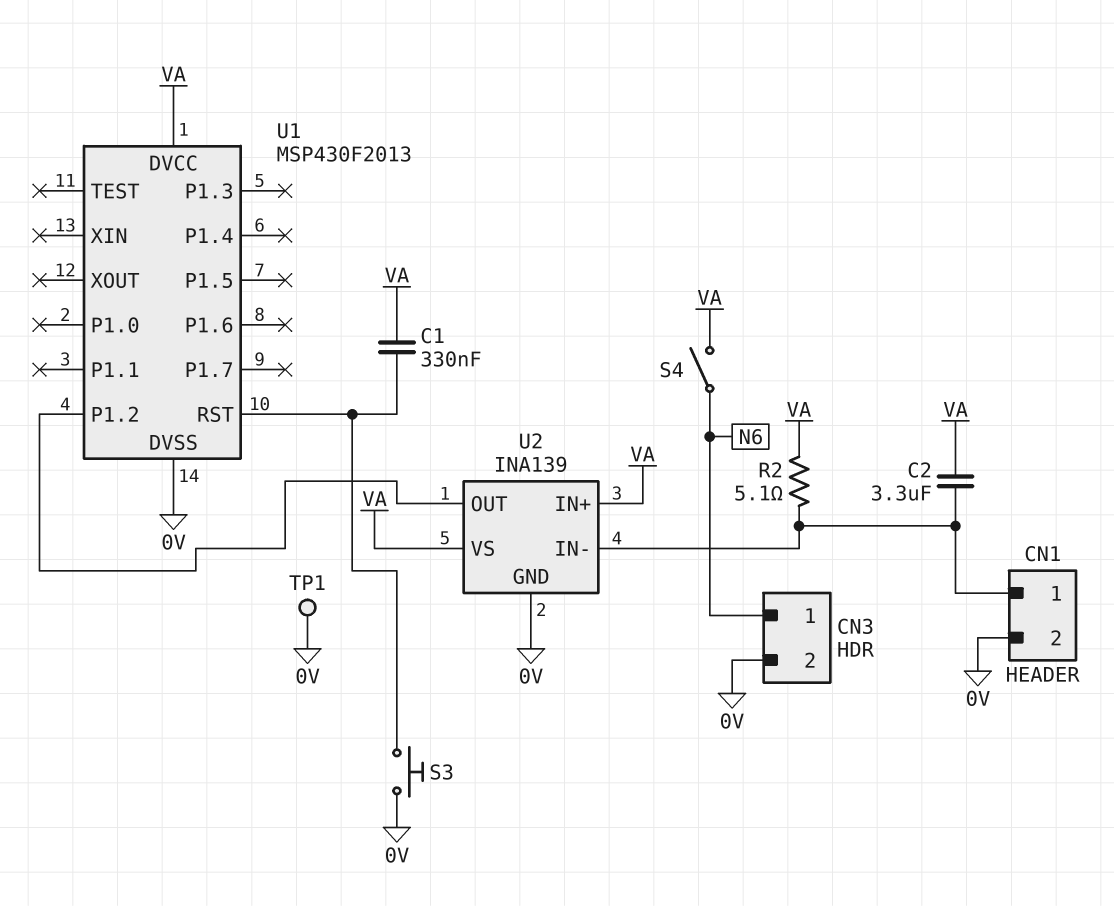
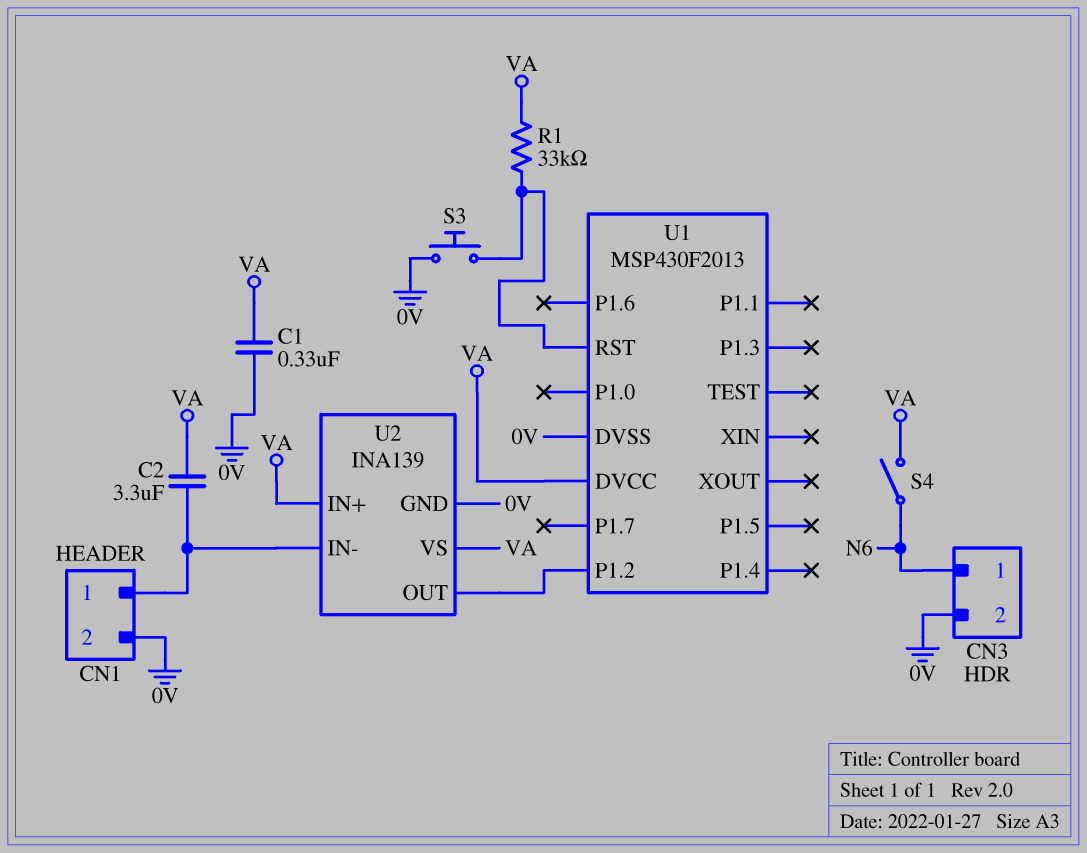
C1: 330nF (U1/RST, VA) -> 330nF (0V, VA)
R1: none -> 33k (U1/RST, VA)
R2: 5.1 (CN1/1, VA) -> none
TP1: test point (0V) -> none

